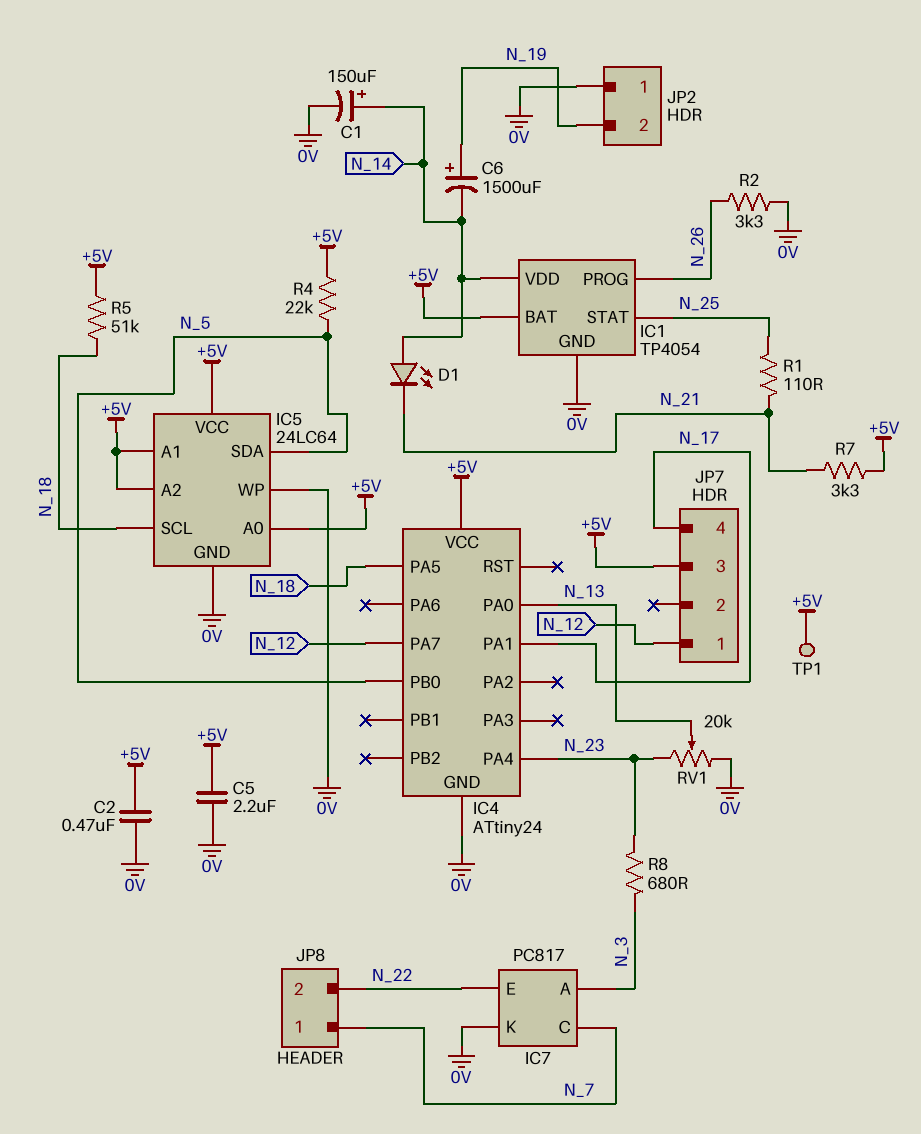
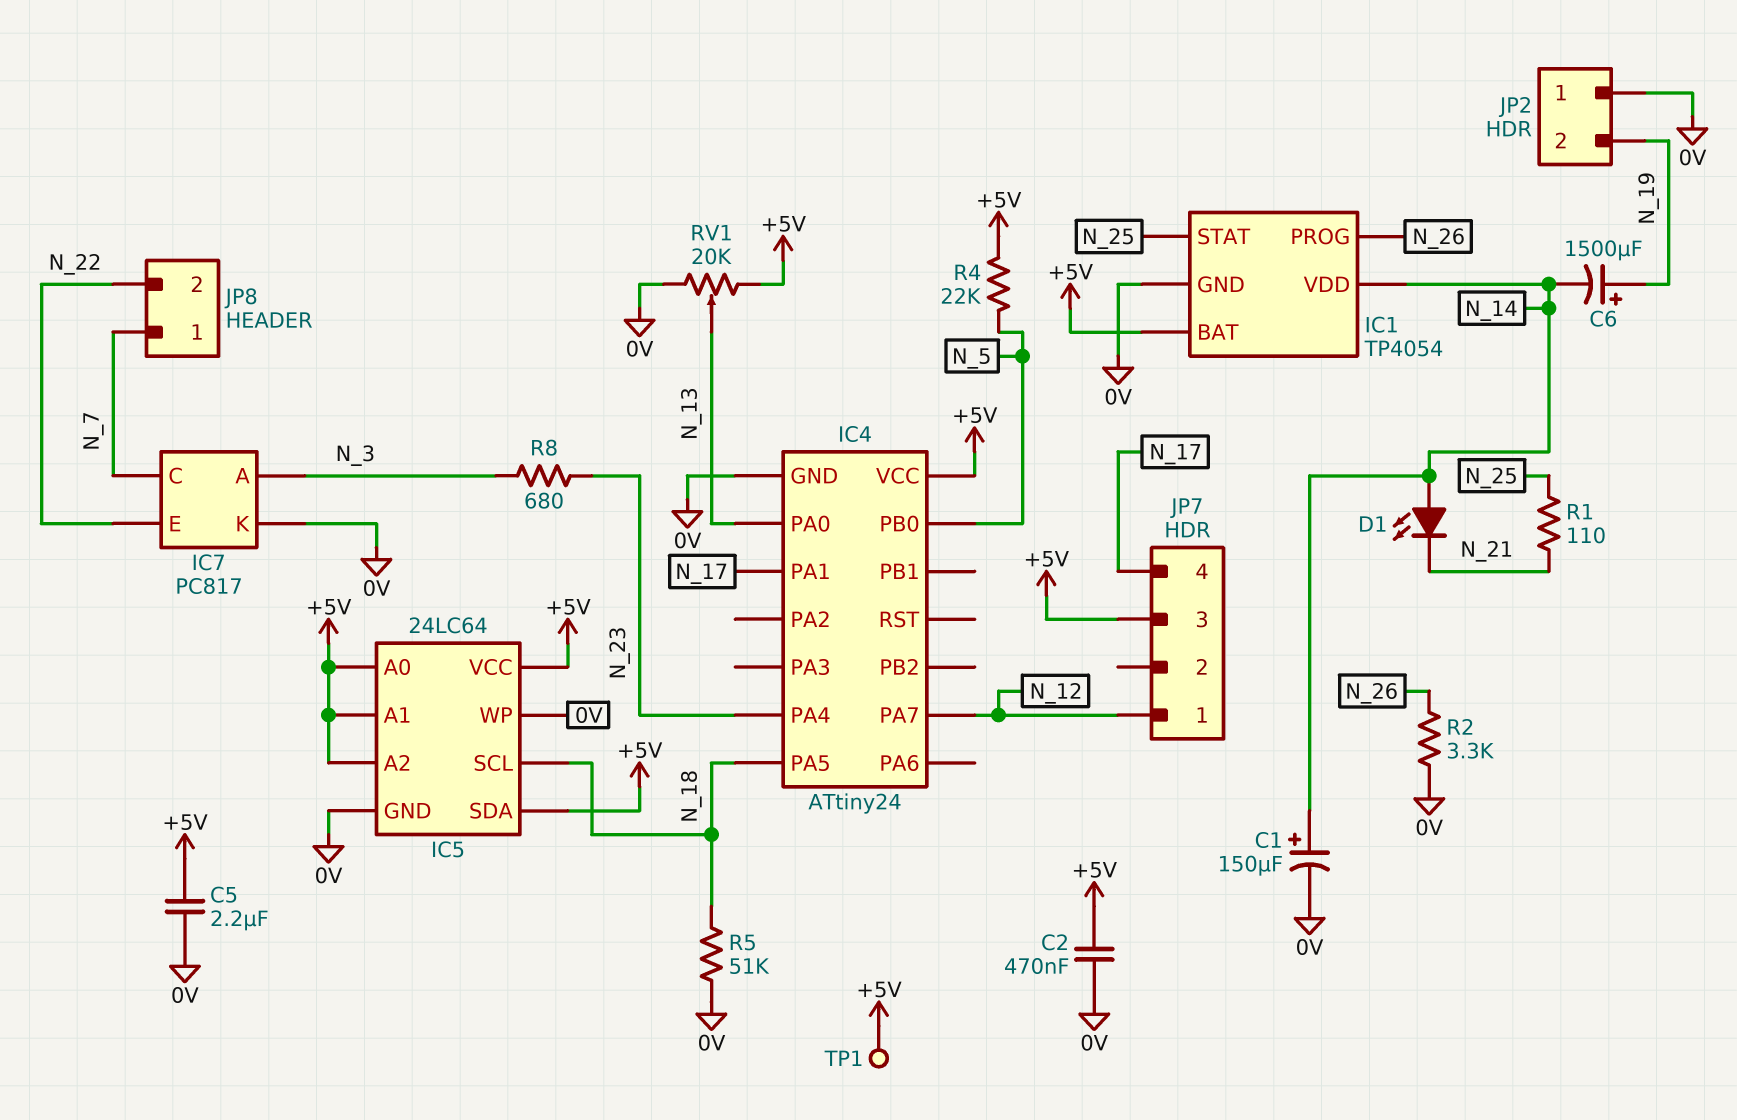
IC5 pin SDA: N_5 -> +5V
R5: 51k (+5V, N_18) -> 51k (0V, N_18)
R7: 3.3k (+5V, N_21) -> none
RV1: 20k (0V, N_23, wiper N_13) -> 20k (+5V, 0V, wiper N_13)

